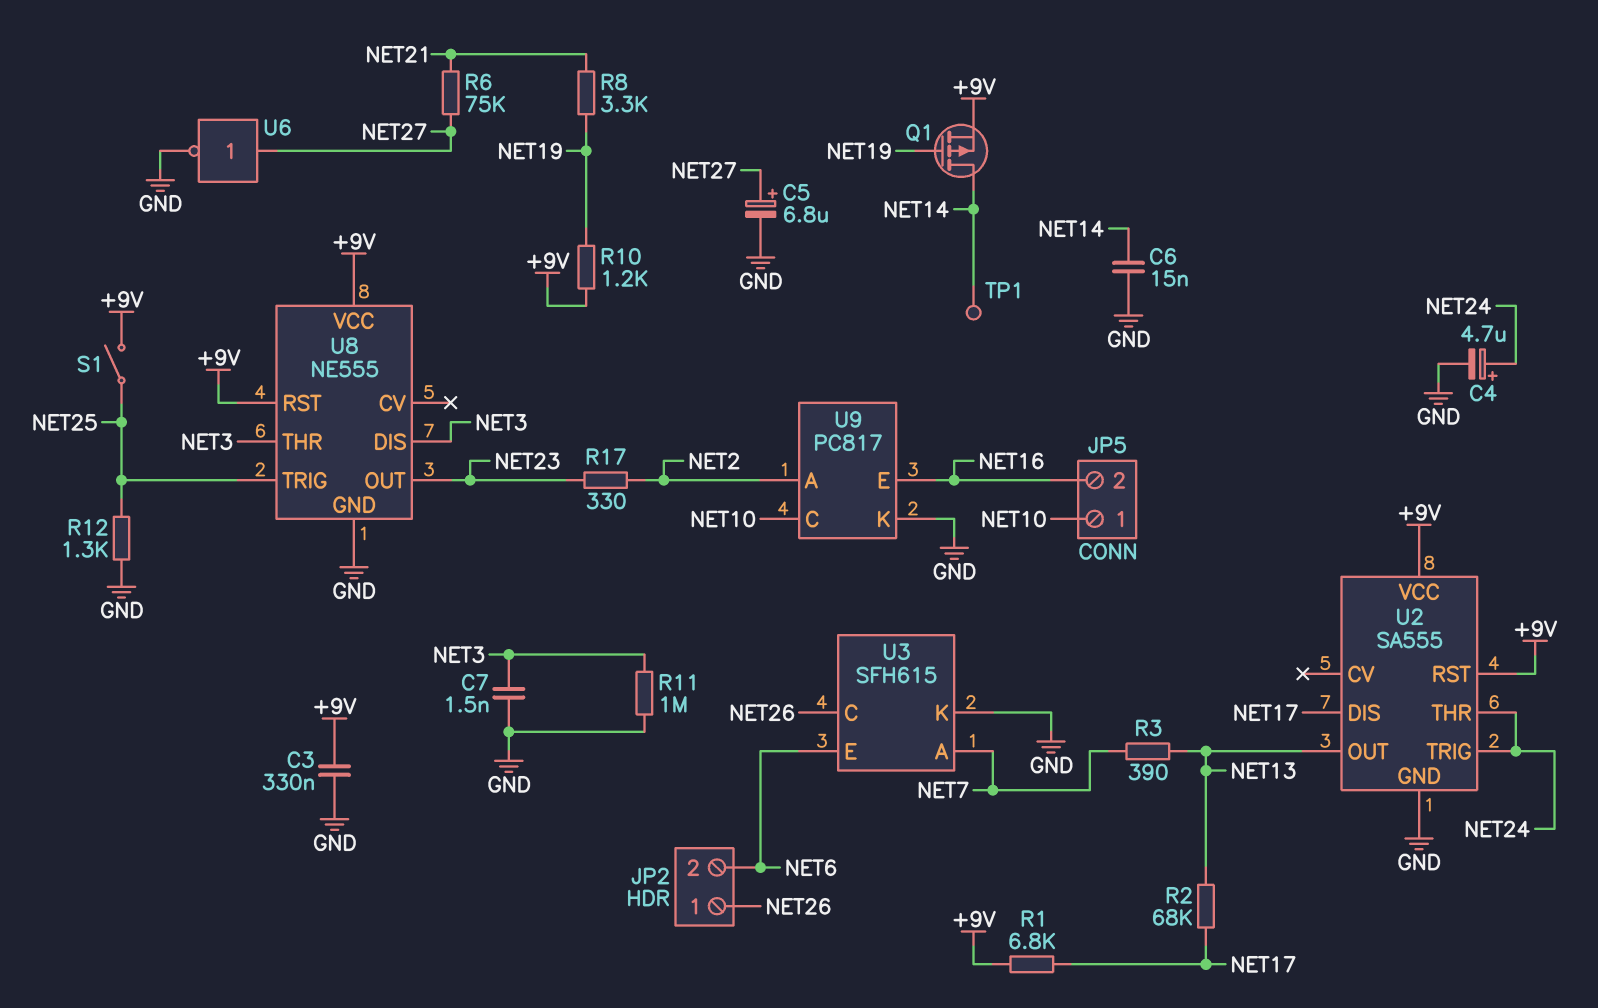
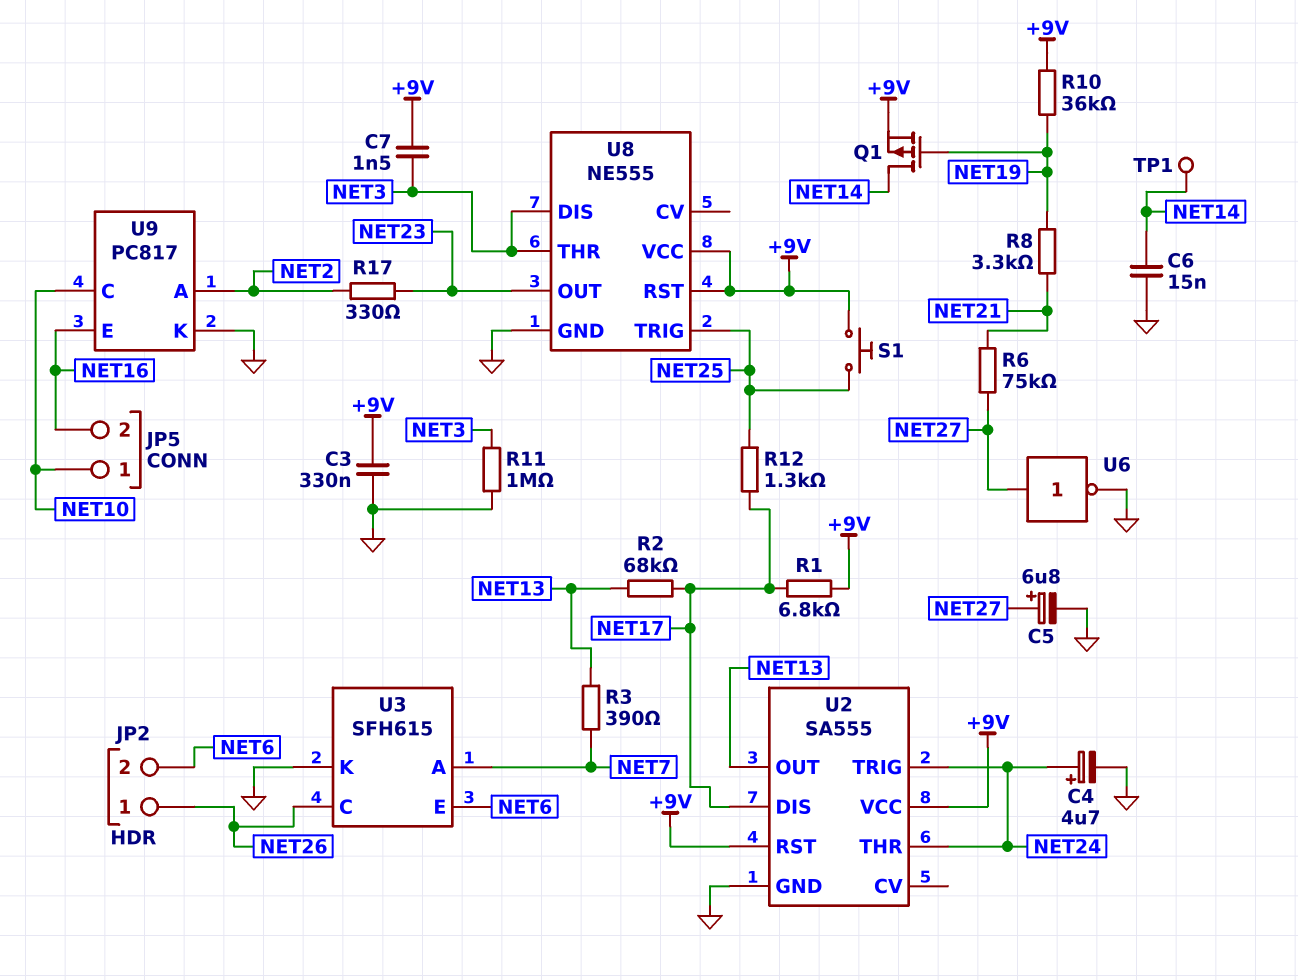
C7: 1.5nF (GND, NET3) -> 1.5nF (+9V, NET3)
R10: 1.2k (+9V, NET19) -> 36k (+9V, NET19)
R12: 1.3k (GND, NET25) -> 1.3k (NET17, NET25)
S1: switch (+9V, NET25) -> button (+9V, NET25)

